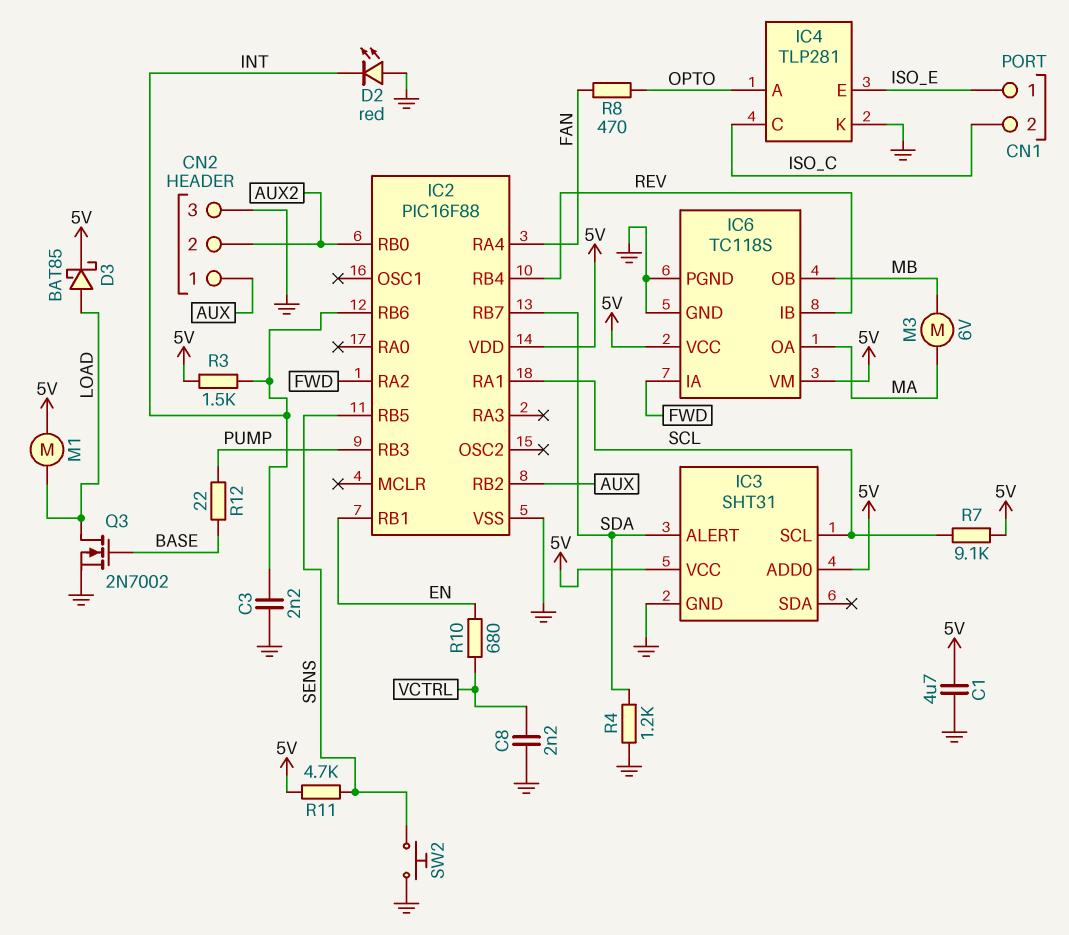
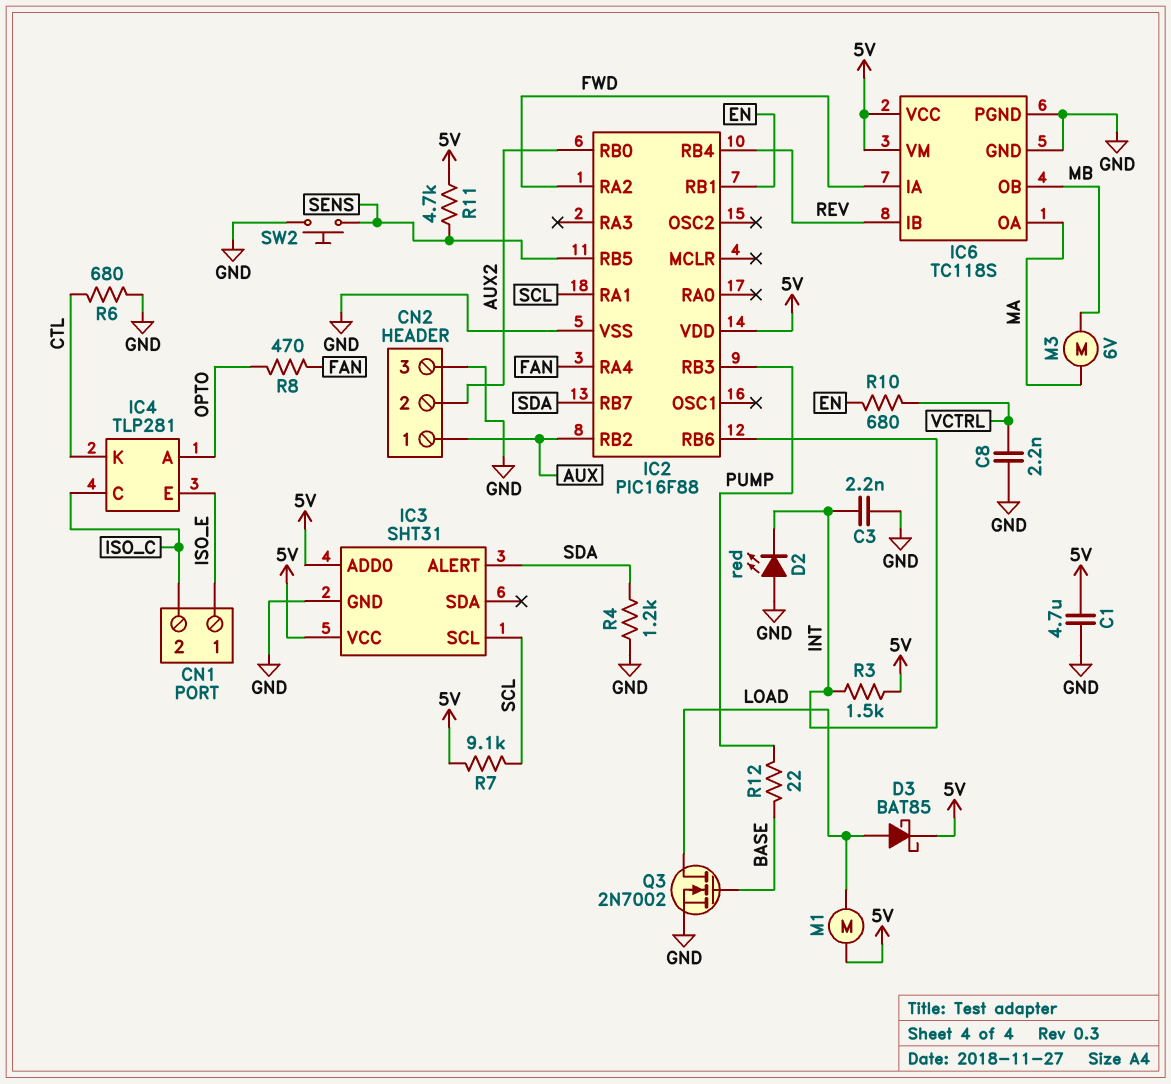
IC4 pin K: GND -> CTL
R6: none -> 680 (CTL, GND)

